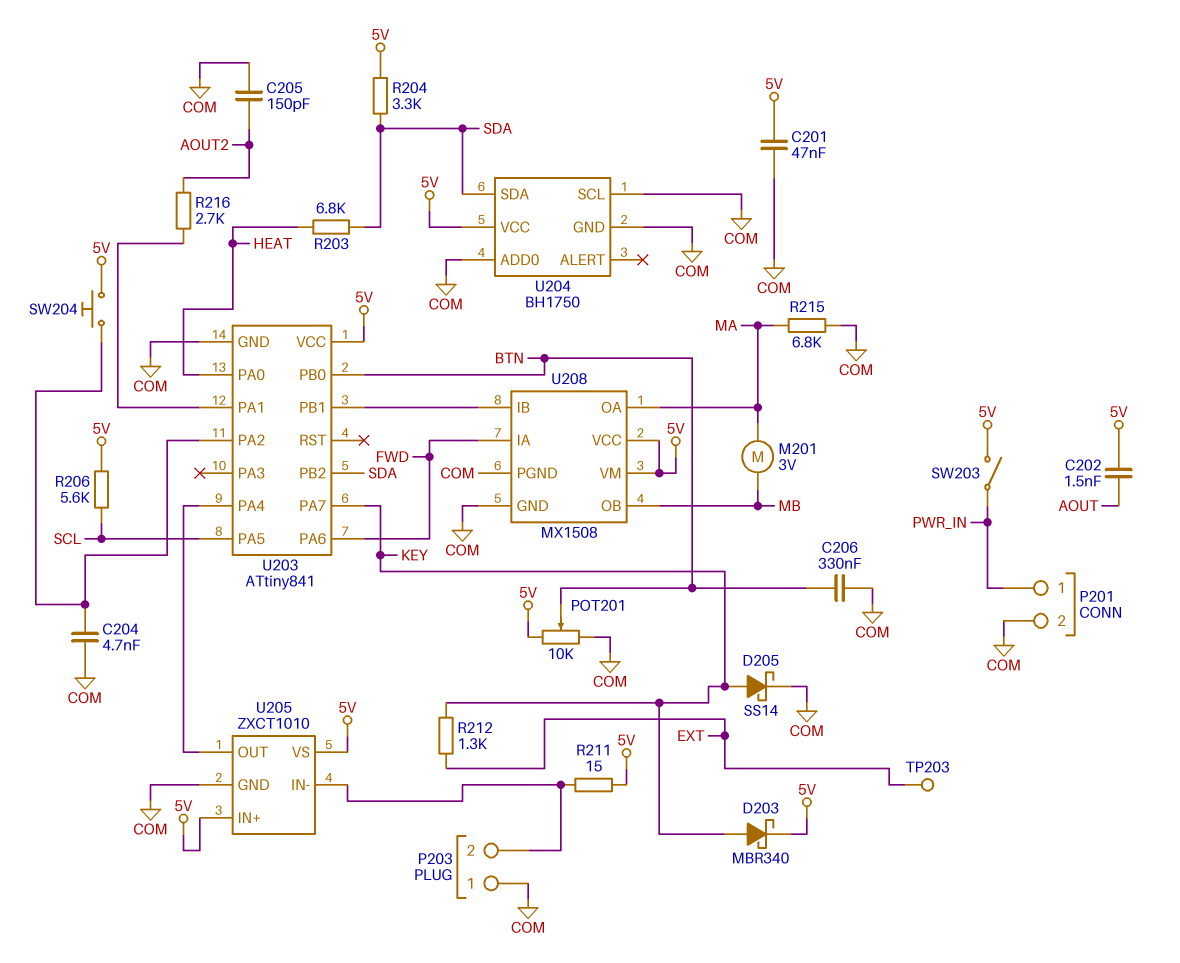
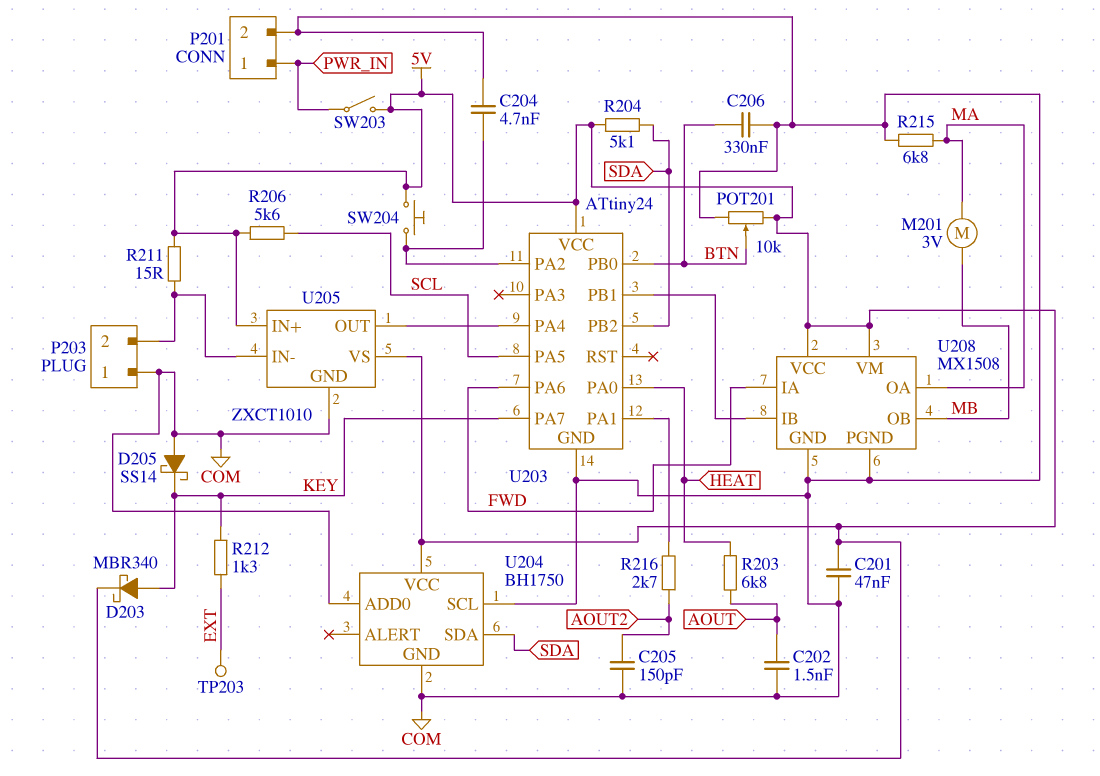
C202: 1.5nF (5V, AOUT) -> 1.5nF (AOUT, COM)
D205: schottky SS14 (A KEY, K COM) -> schottky SS14 (A COM, K KEY)
R203: 6.8k (HEAT, SDA) -> 6.8k (AOUT, HEAT)
R204: 3.3k (5V, SDA) -> 5.1k (5V, SDA)
U203: ATtiny841 -> ATtiny24

